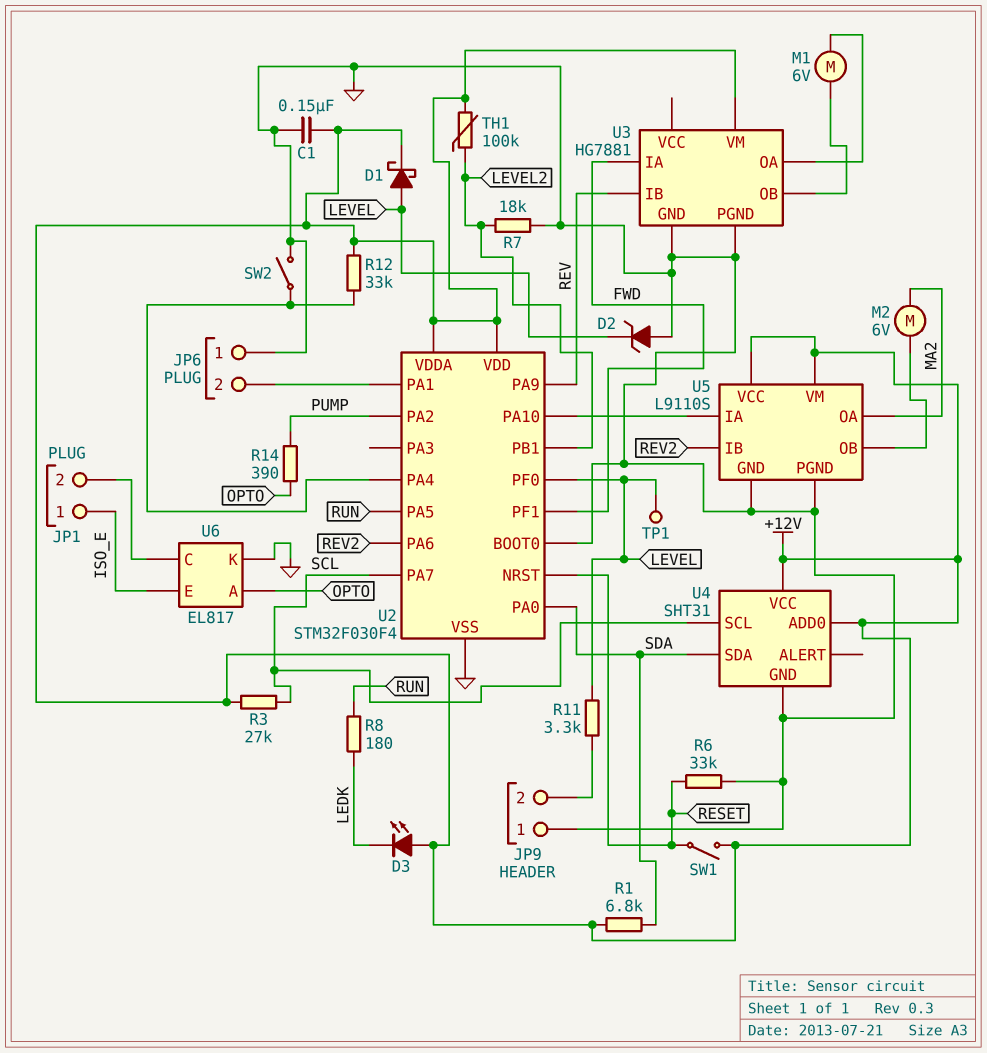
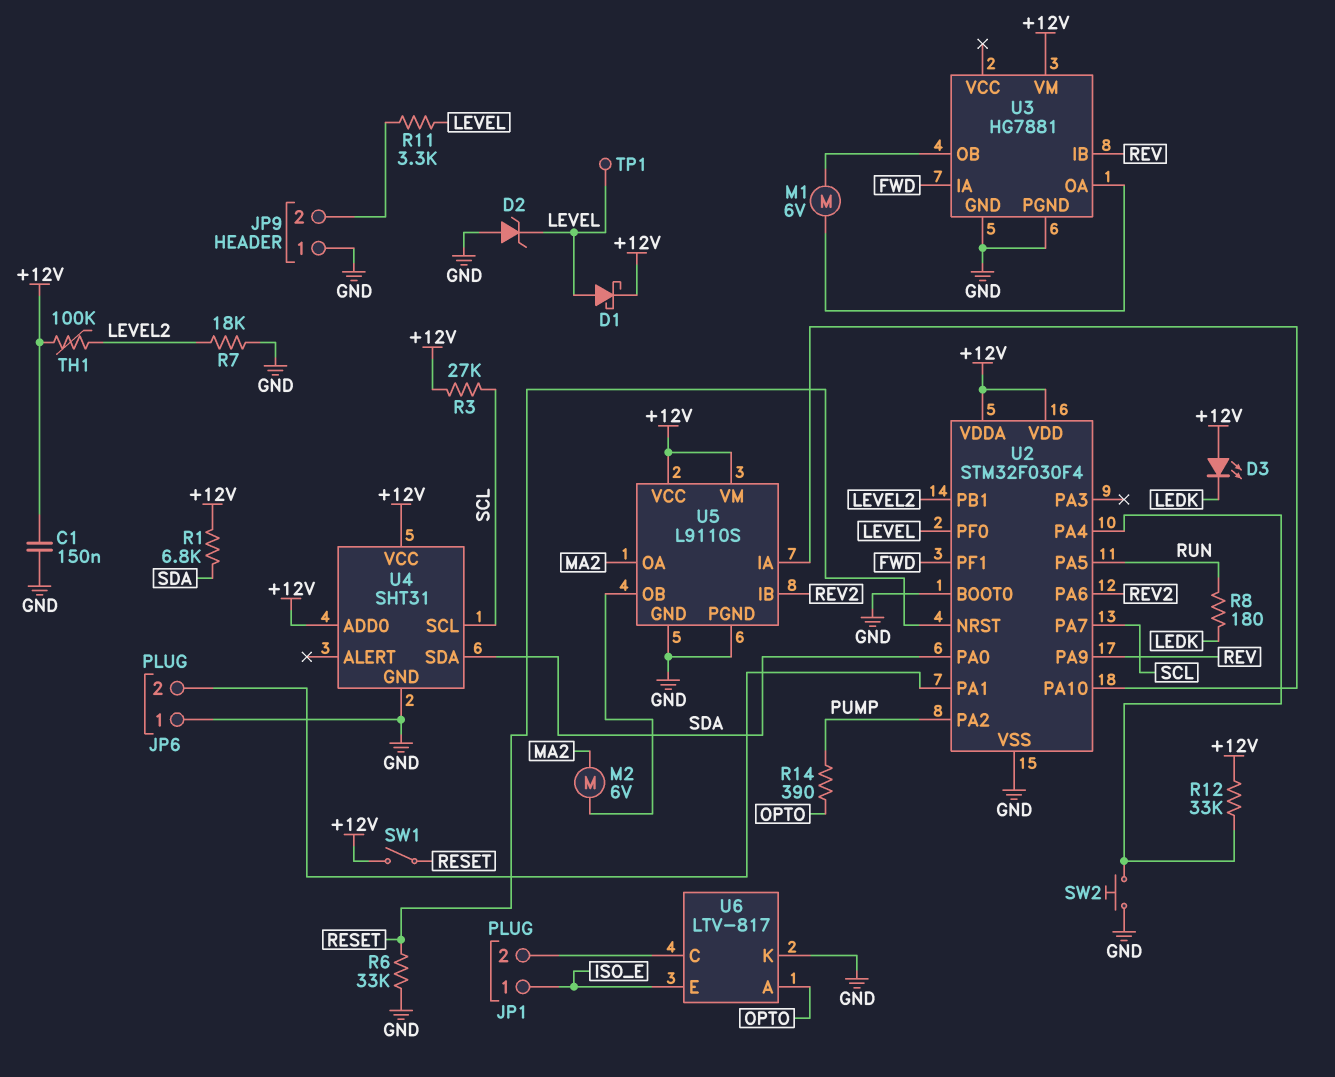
SW2: switch (GND, U2/PA4) -> button (GND, U2/PA4)
U6: EL817 -> LTV-817

